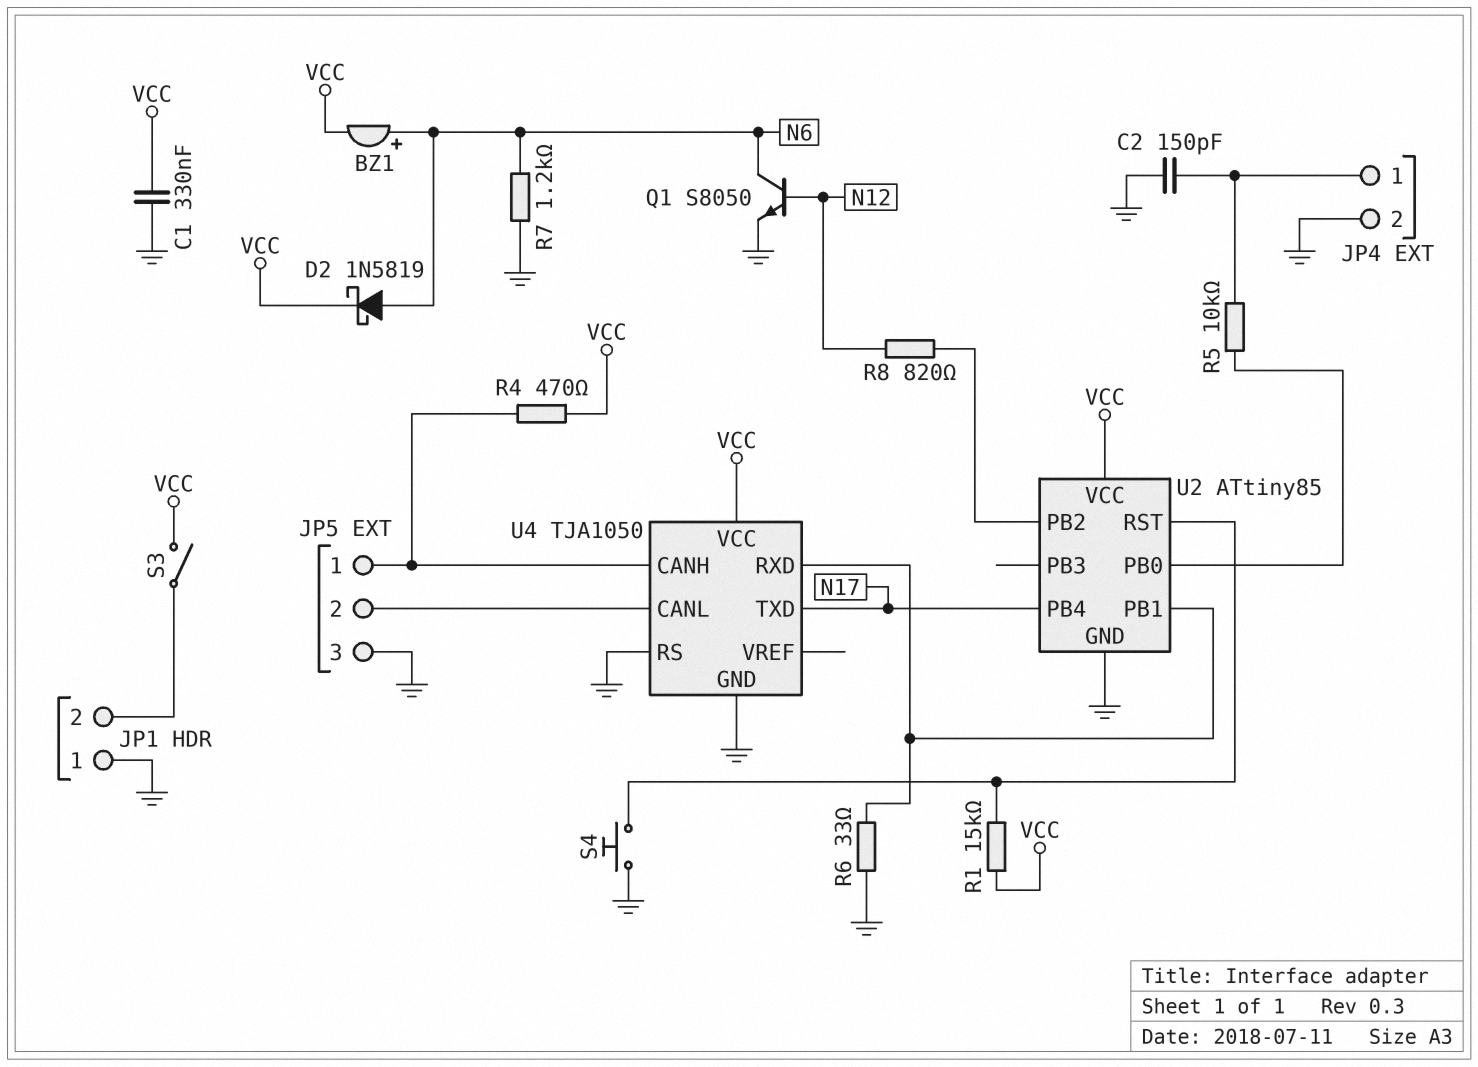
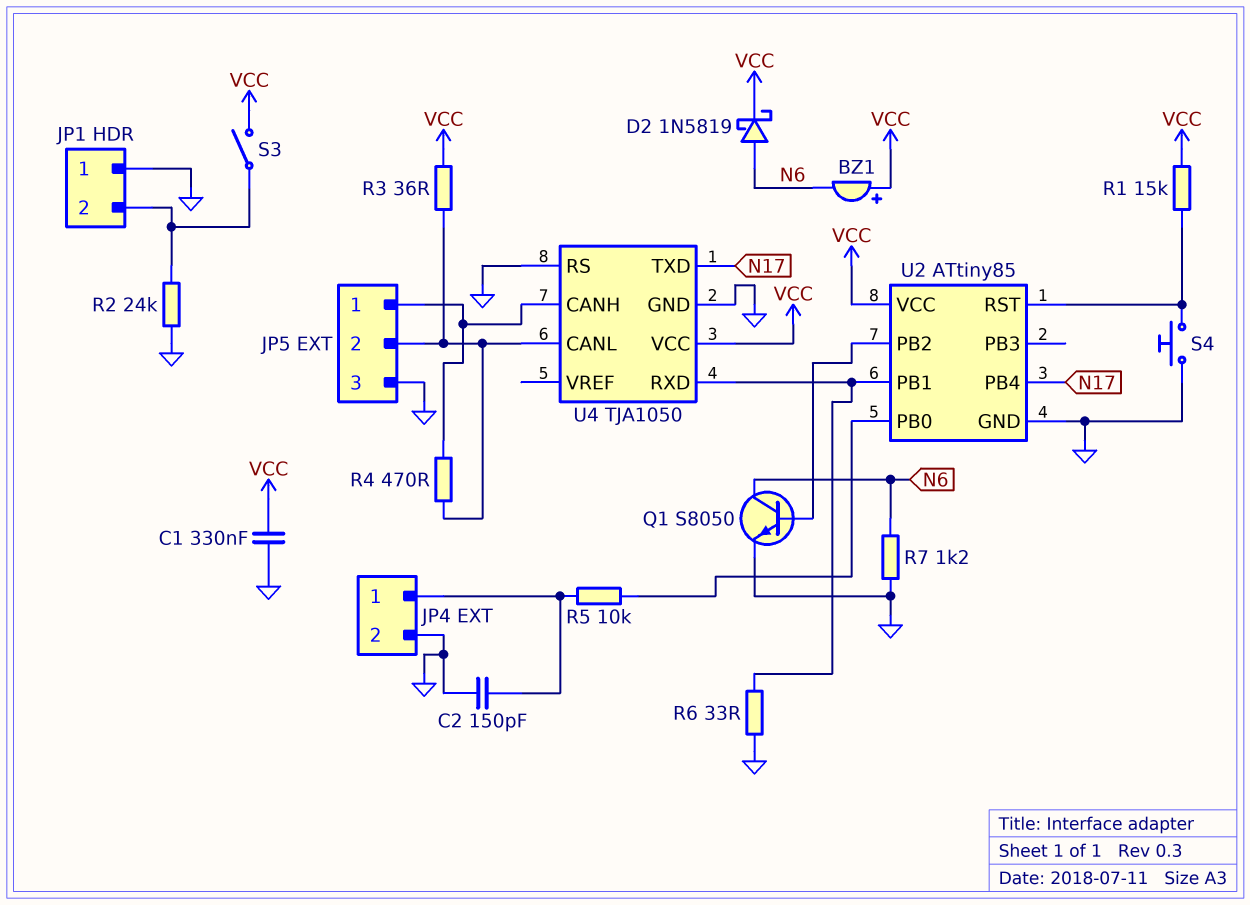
BZ1: buzzer (plus N6, minus VCC) -> buzzer (plus VCC, minus N6)
Q1: NPN S8050 (B N12, C N6, E GND) -> NPN S8050 (B U2/PB2, C N6, E GND)
R2: none -> 24k (GND, JP1/2)
R3: none -> 36 (JP5/2, VCC)
R4: 470 (JP5/1, VCC) -> 470 (JP5/1, JP5/2)
R8: 820 (N12, U2/PB2) -> none

